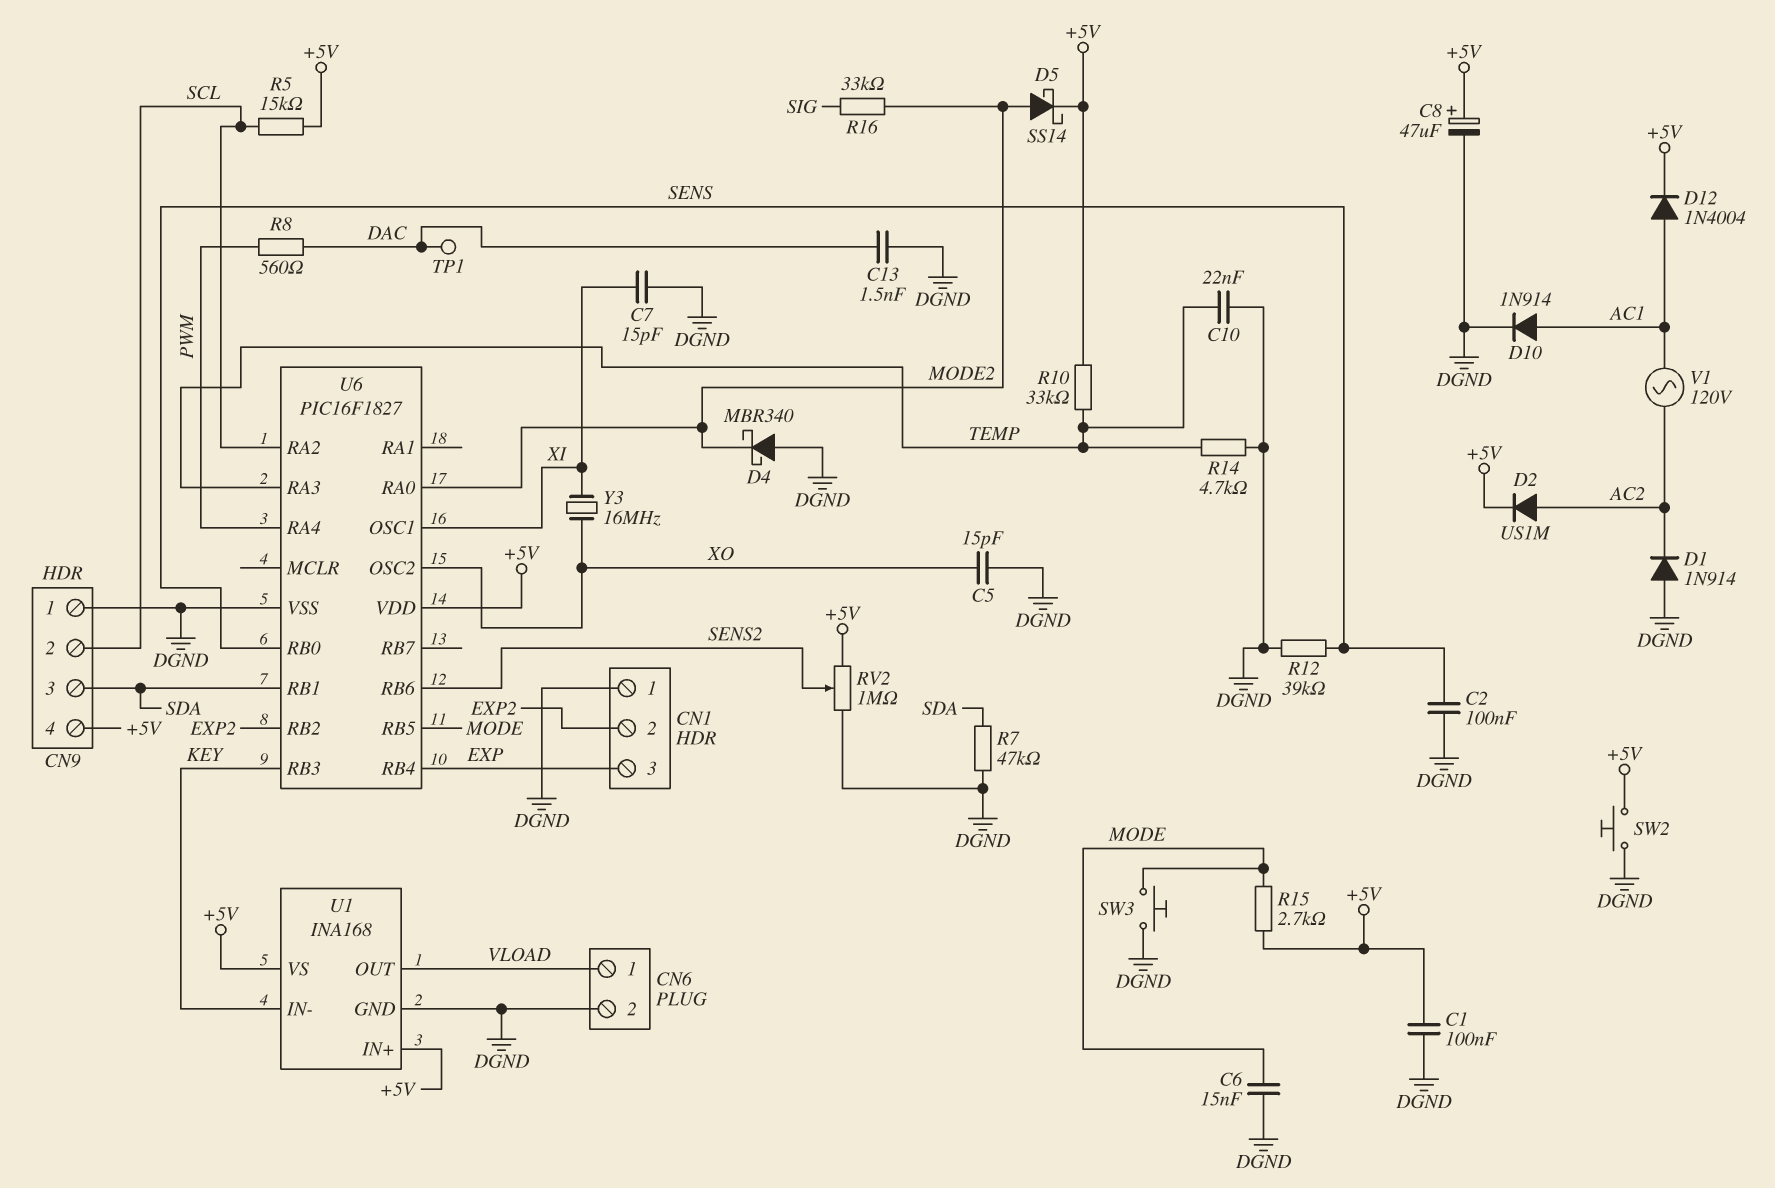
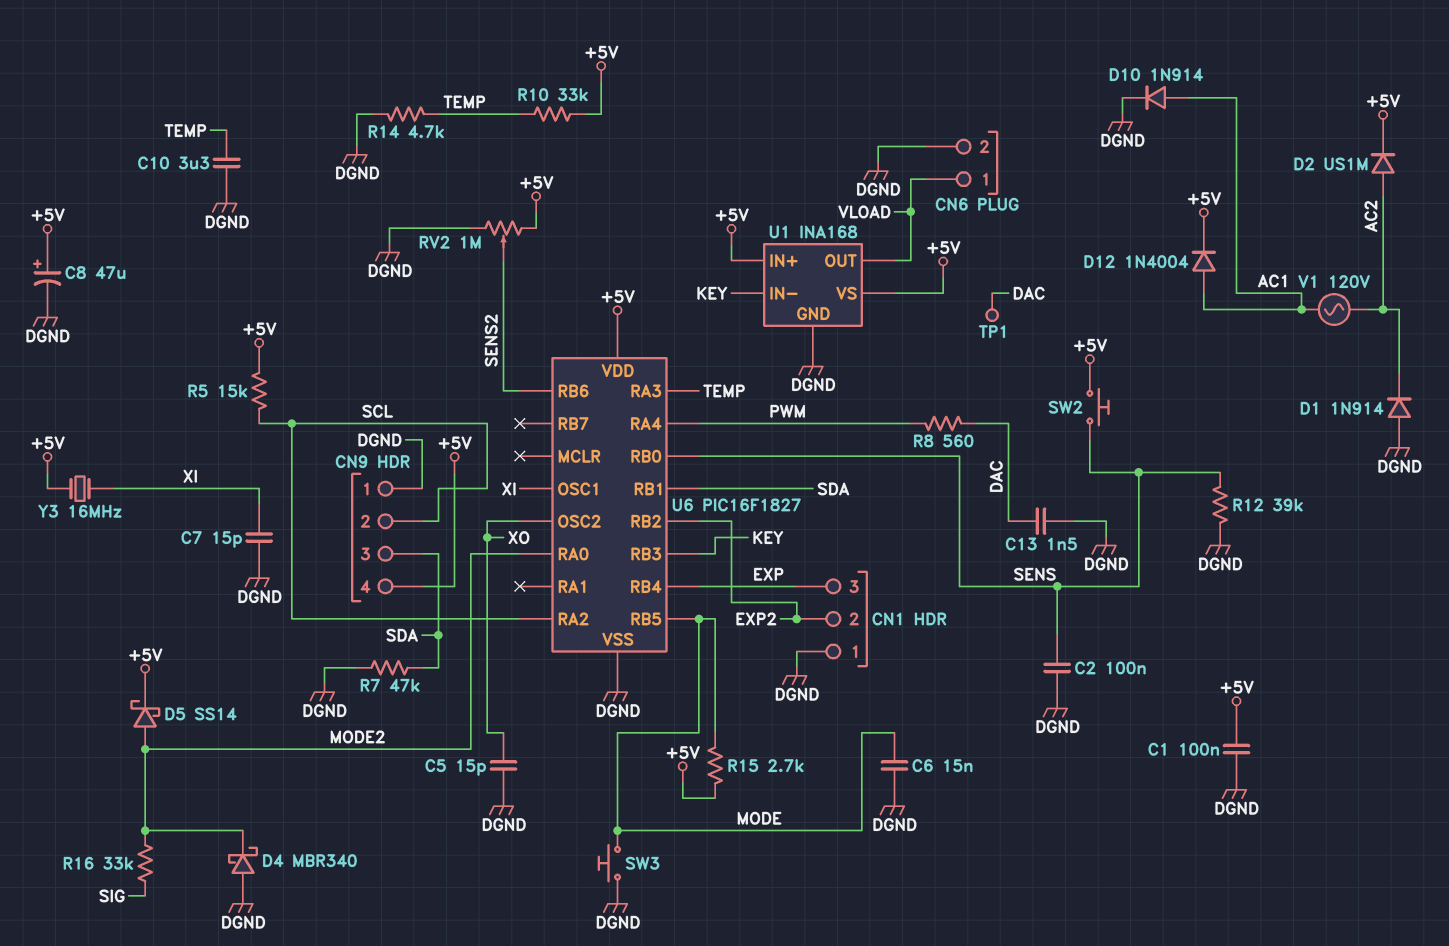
C10: 22nF (DGND, TEMP) -> 3.3uF (DGND, TEMP)
SW2: button (+5V, DGND) -> button (+5V, SENS)
Y3: 16MHz (XI, XO) -> 16MHz (+5V, XI)

